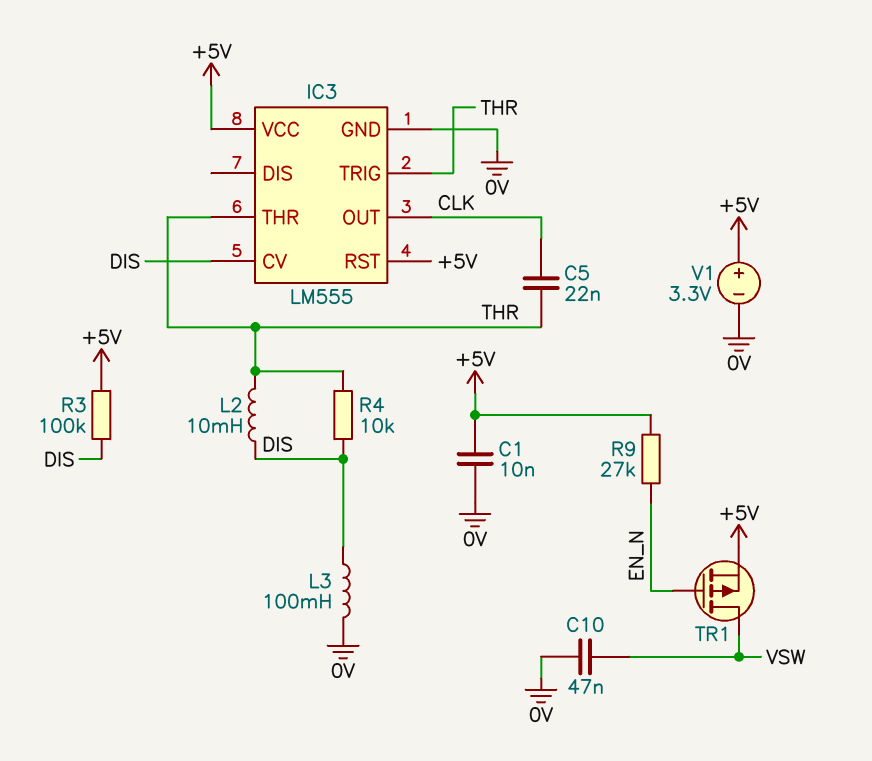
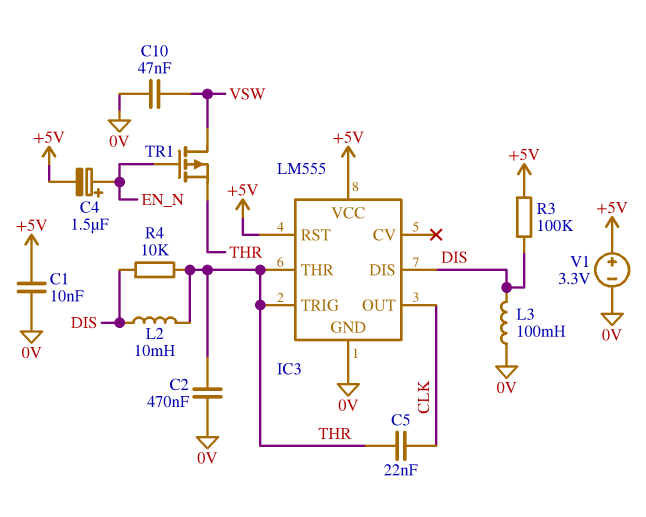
C2: none -> 470nF (0V, THR)
C4: none -> 1.5uF (plus EN_N, minus +5V)
IC3 pin CV: DIS -> none
IC3 pin DIS: none -> DIS
R9: 27k (+5V, EN_N) -> none
TR1: PMOS (G EN_N, D VSW, S +5V) -> PMOS (G EN_N, D VSW, S THR)

